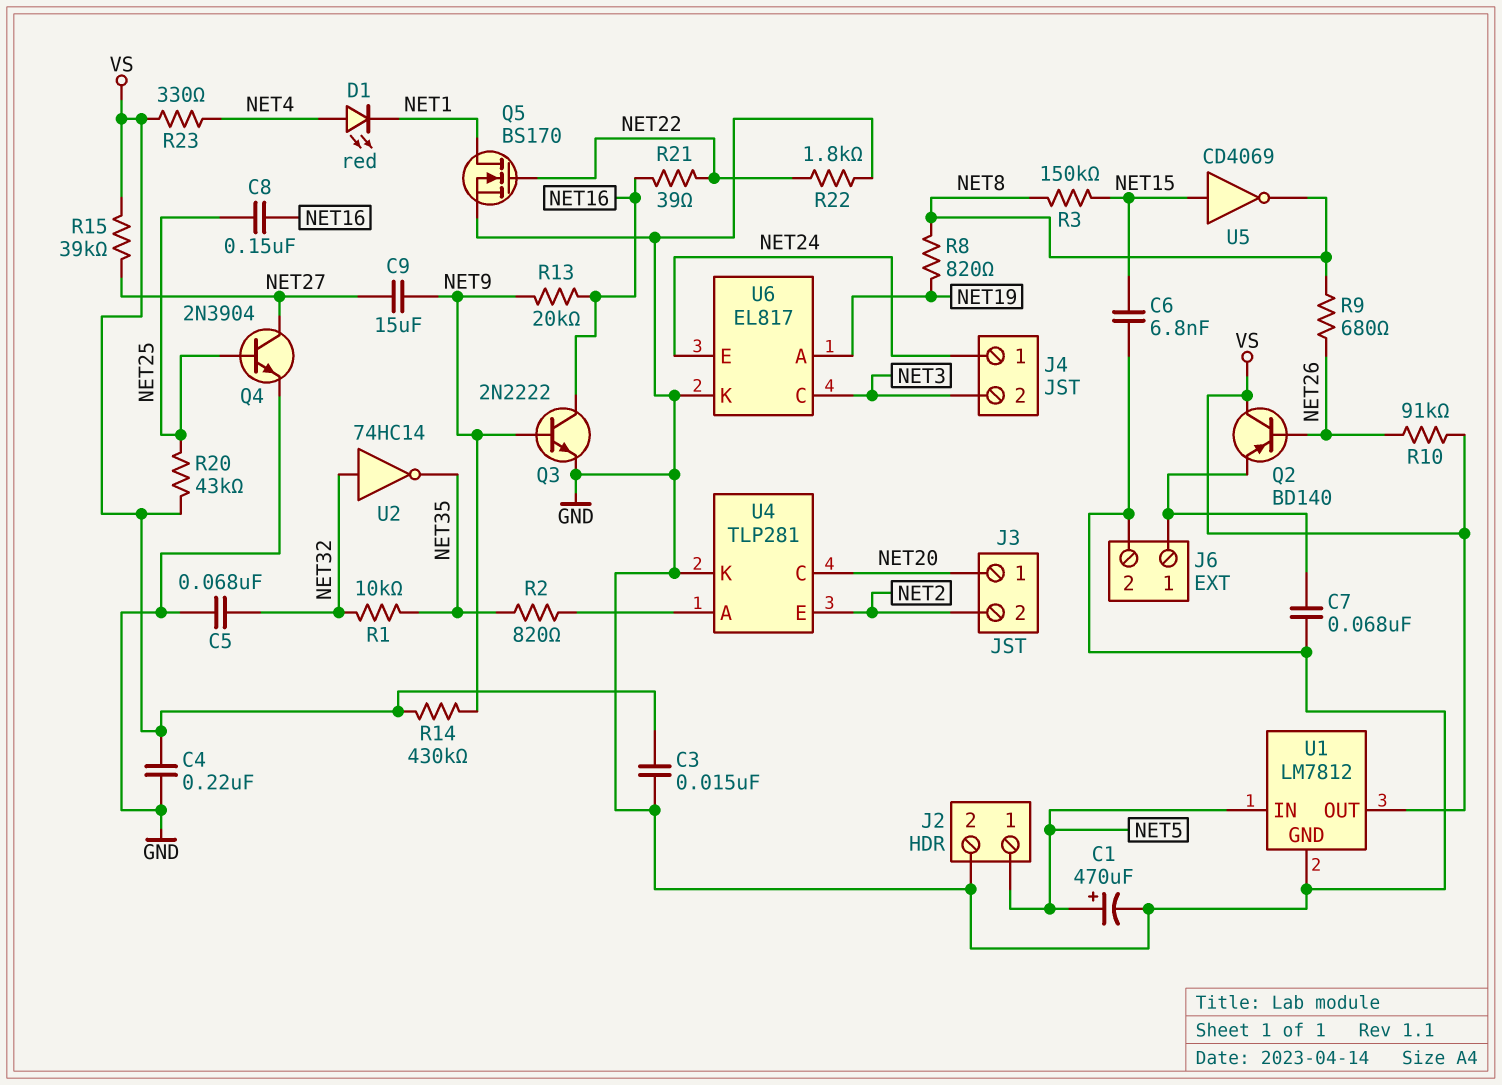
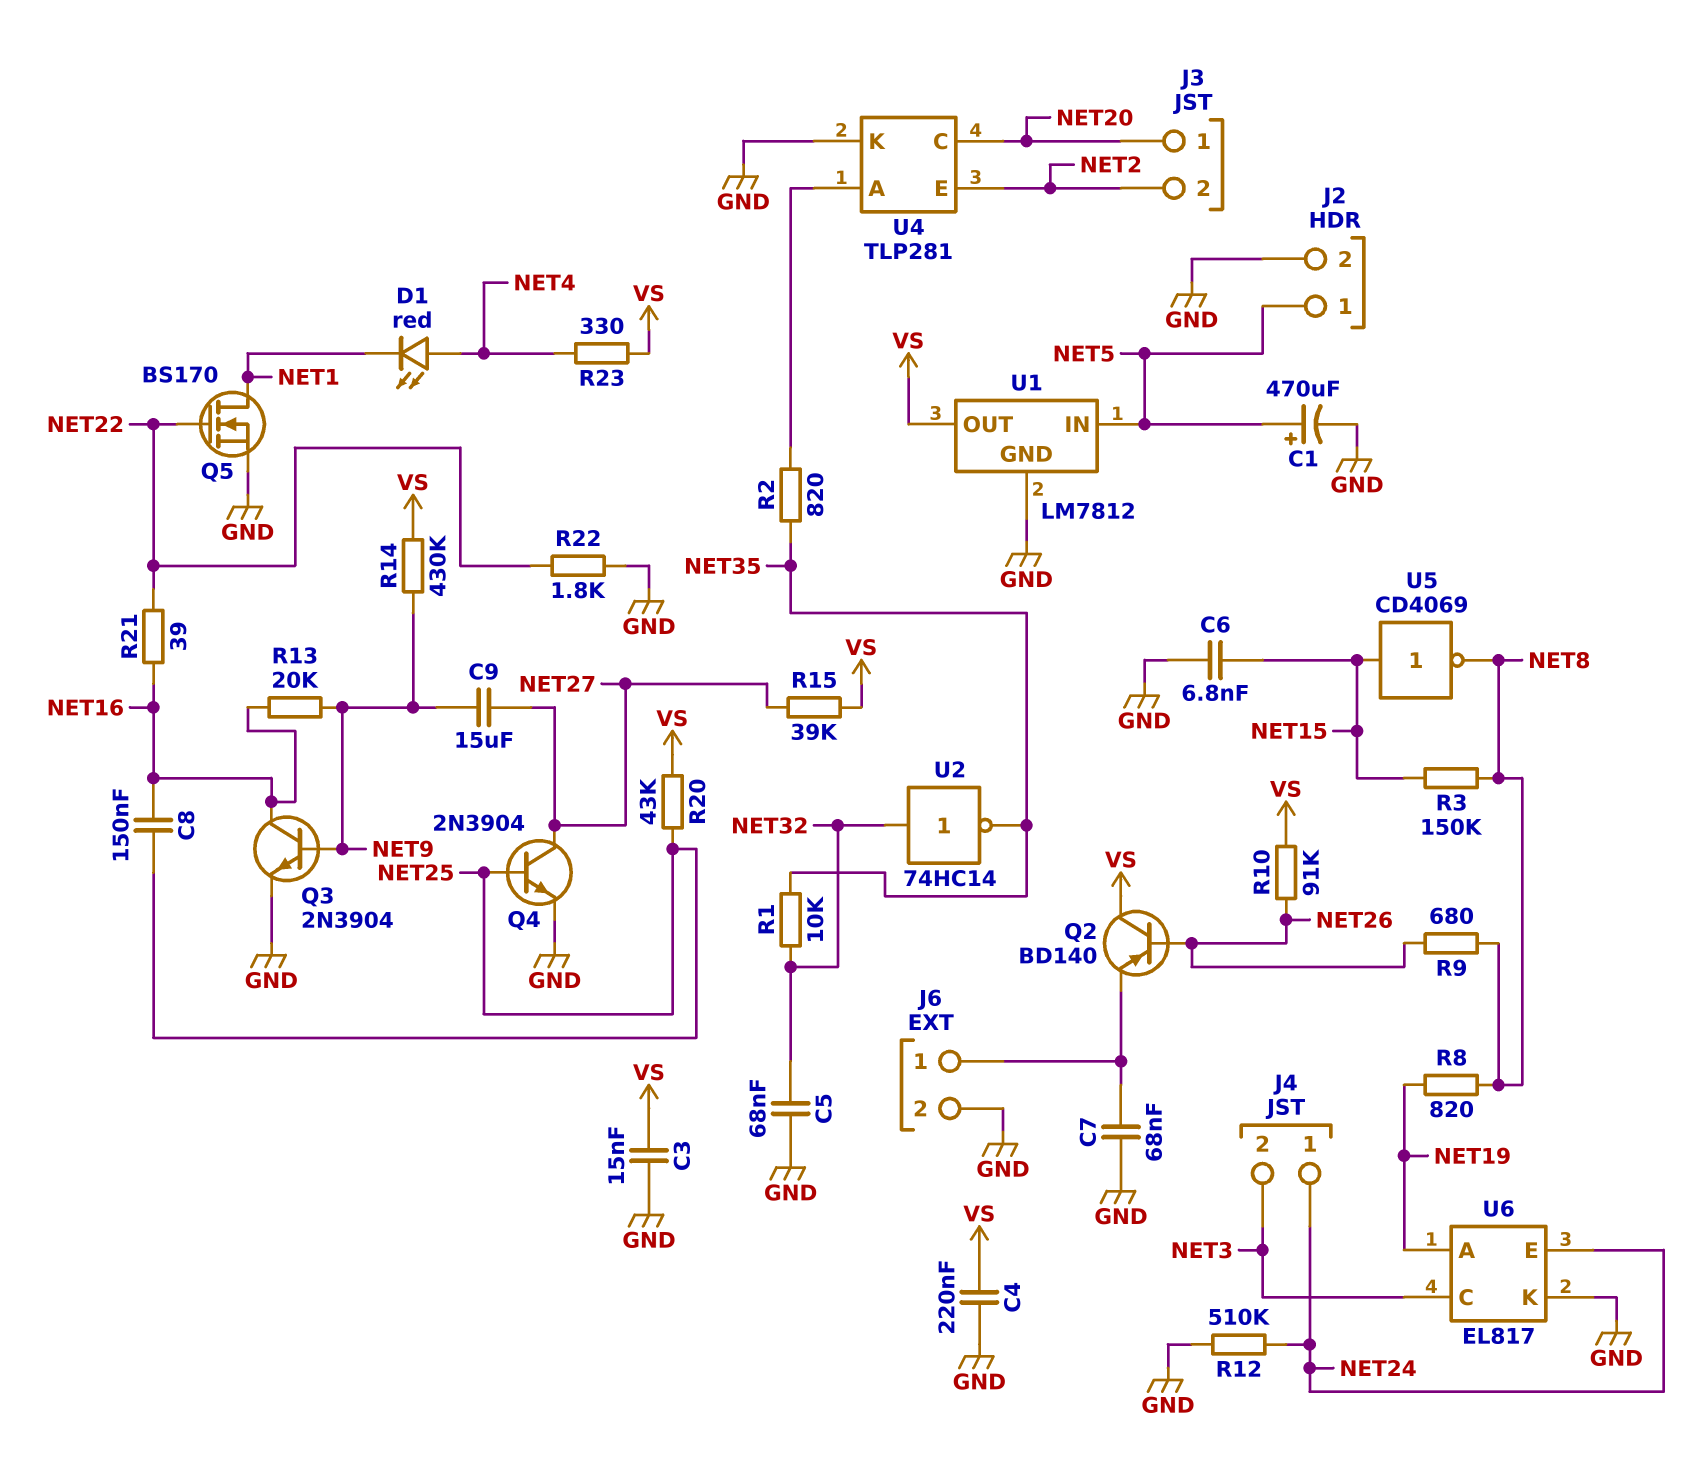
Q3: NPN 2N2222 (B NET9, C NET16, E GND) -> NPN 2N3904 (B NET9, C NET16, E GND)
R12: none -> 510k (GND, NET24)

